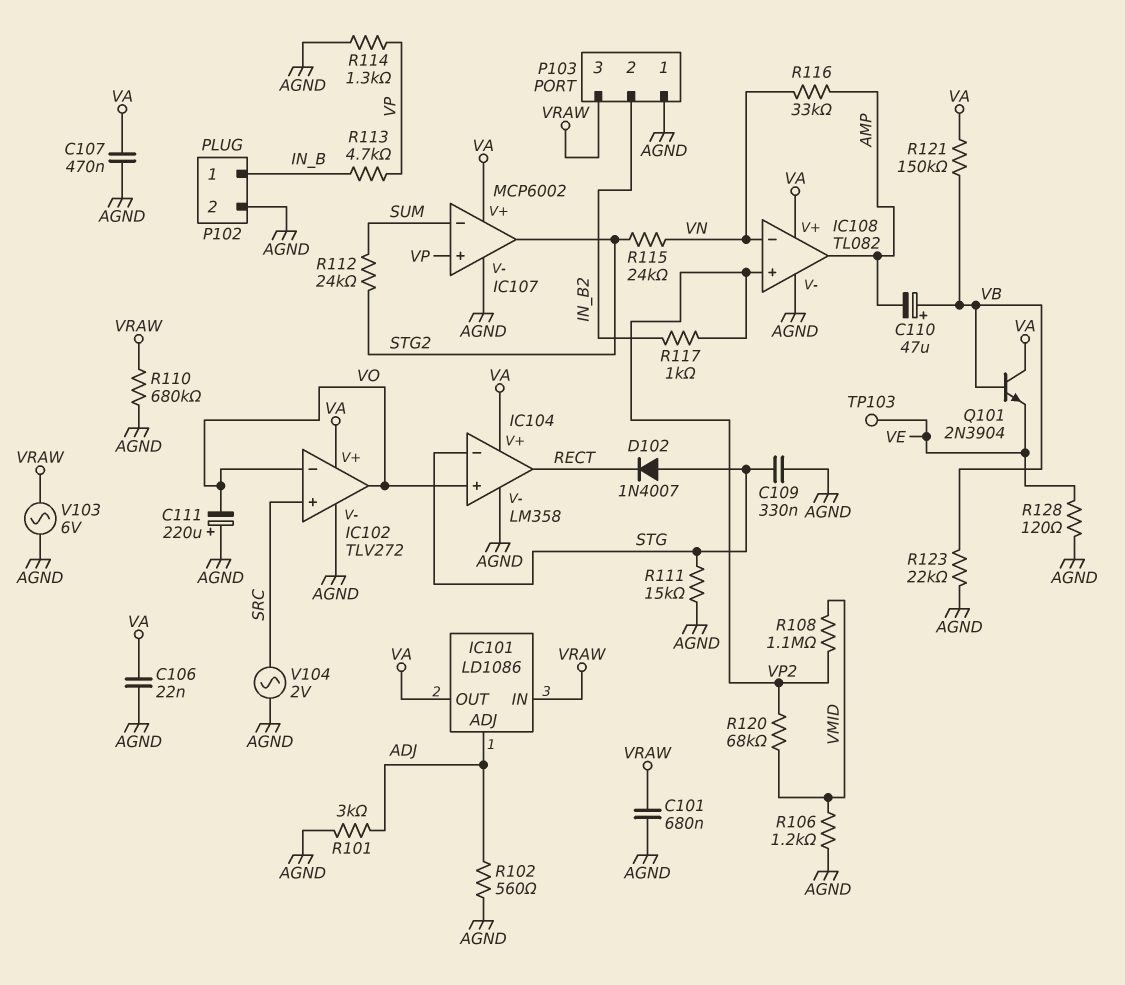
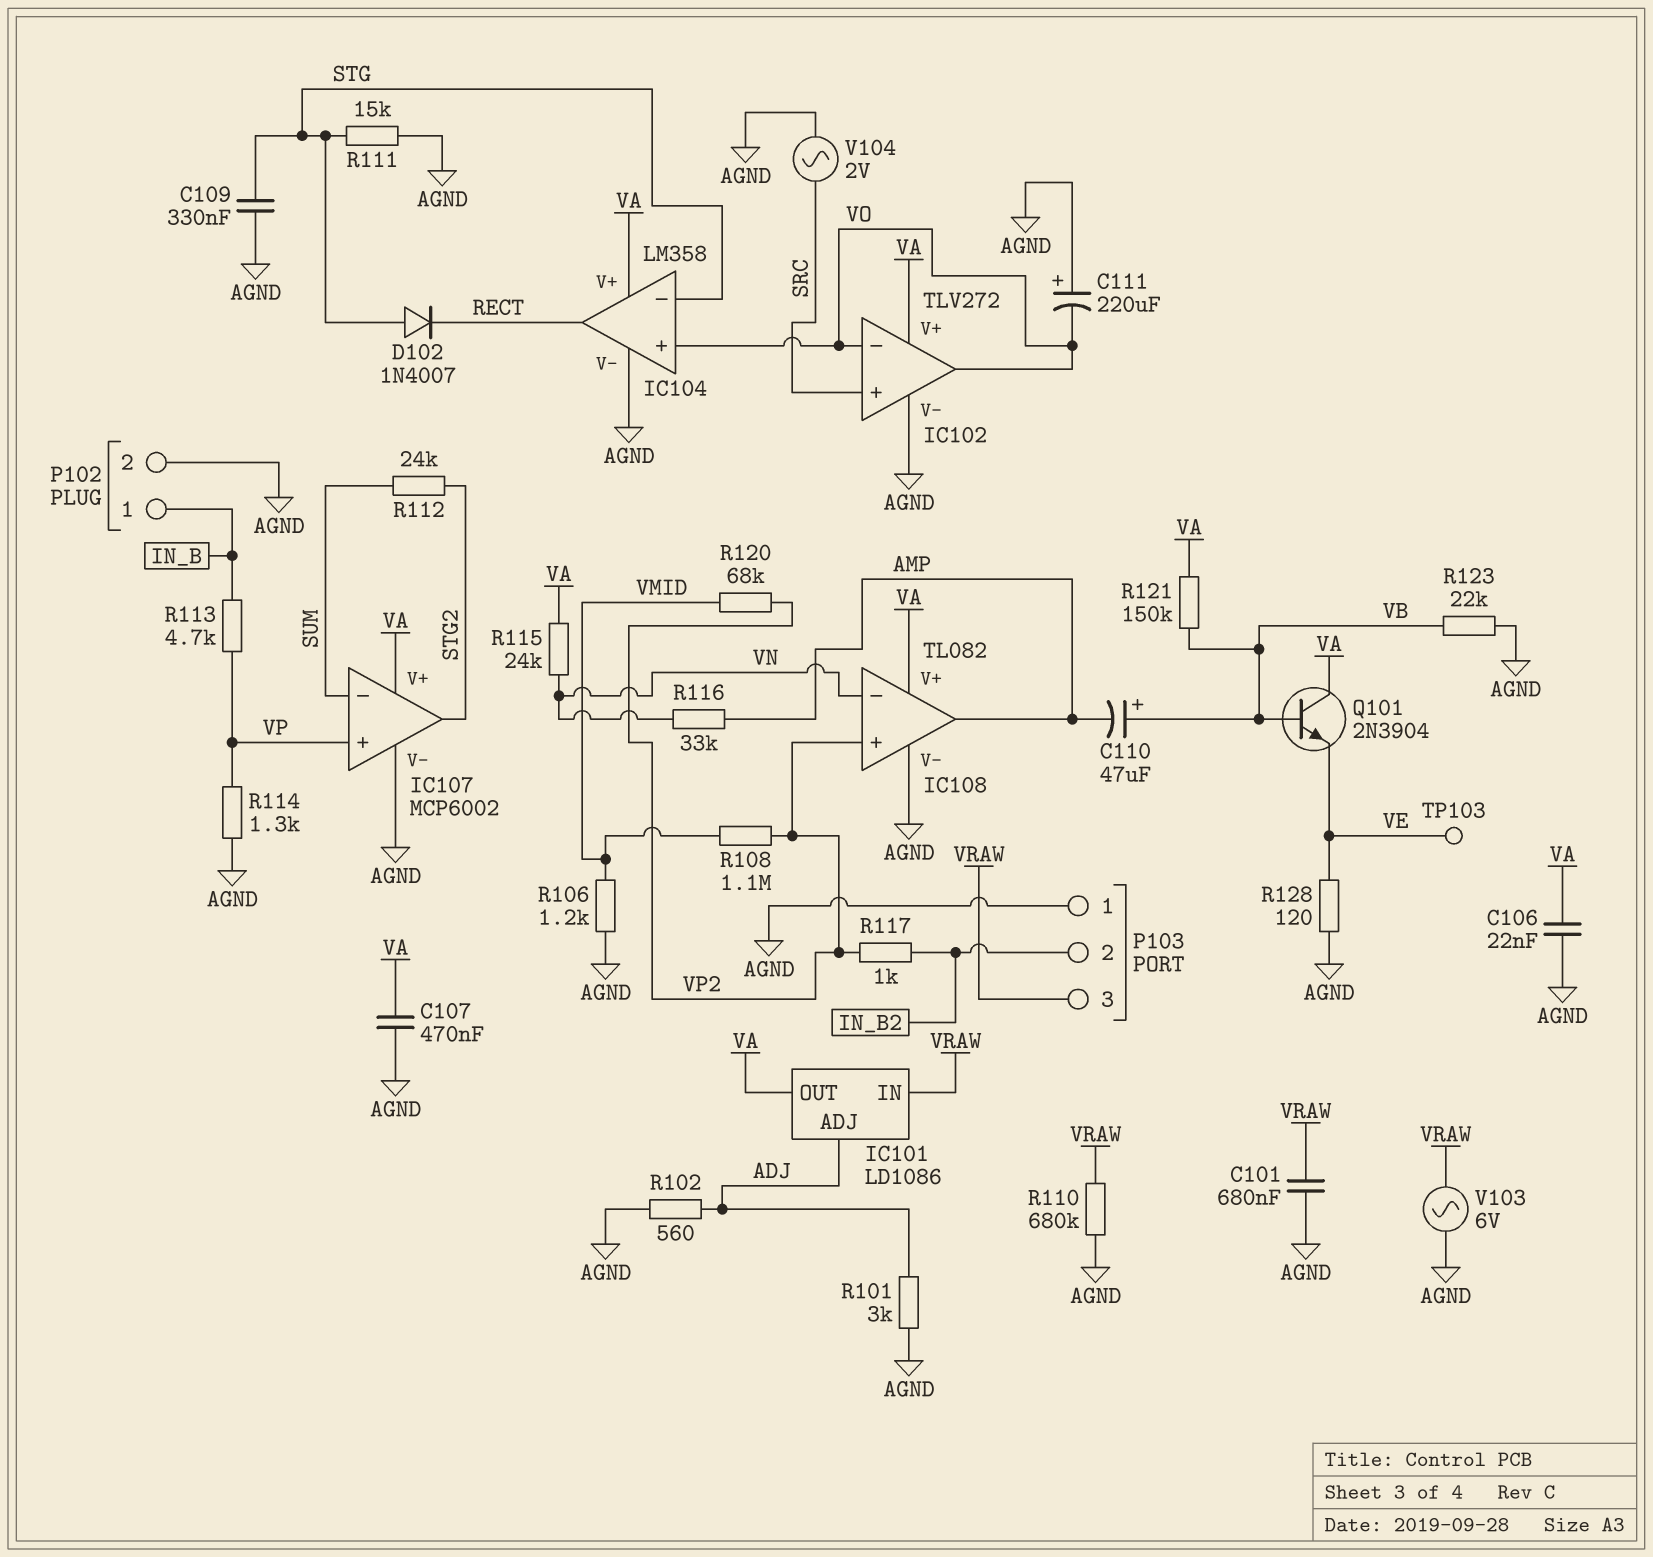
R115: 24k (STG2, VN) -> 24k (VA, VN)

